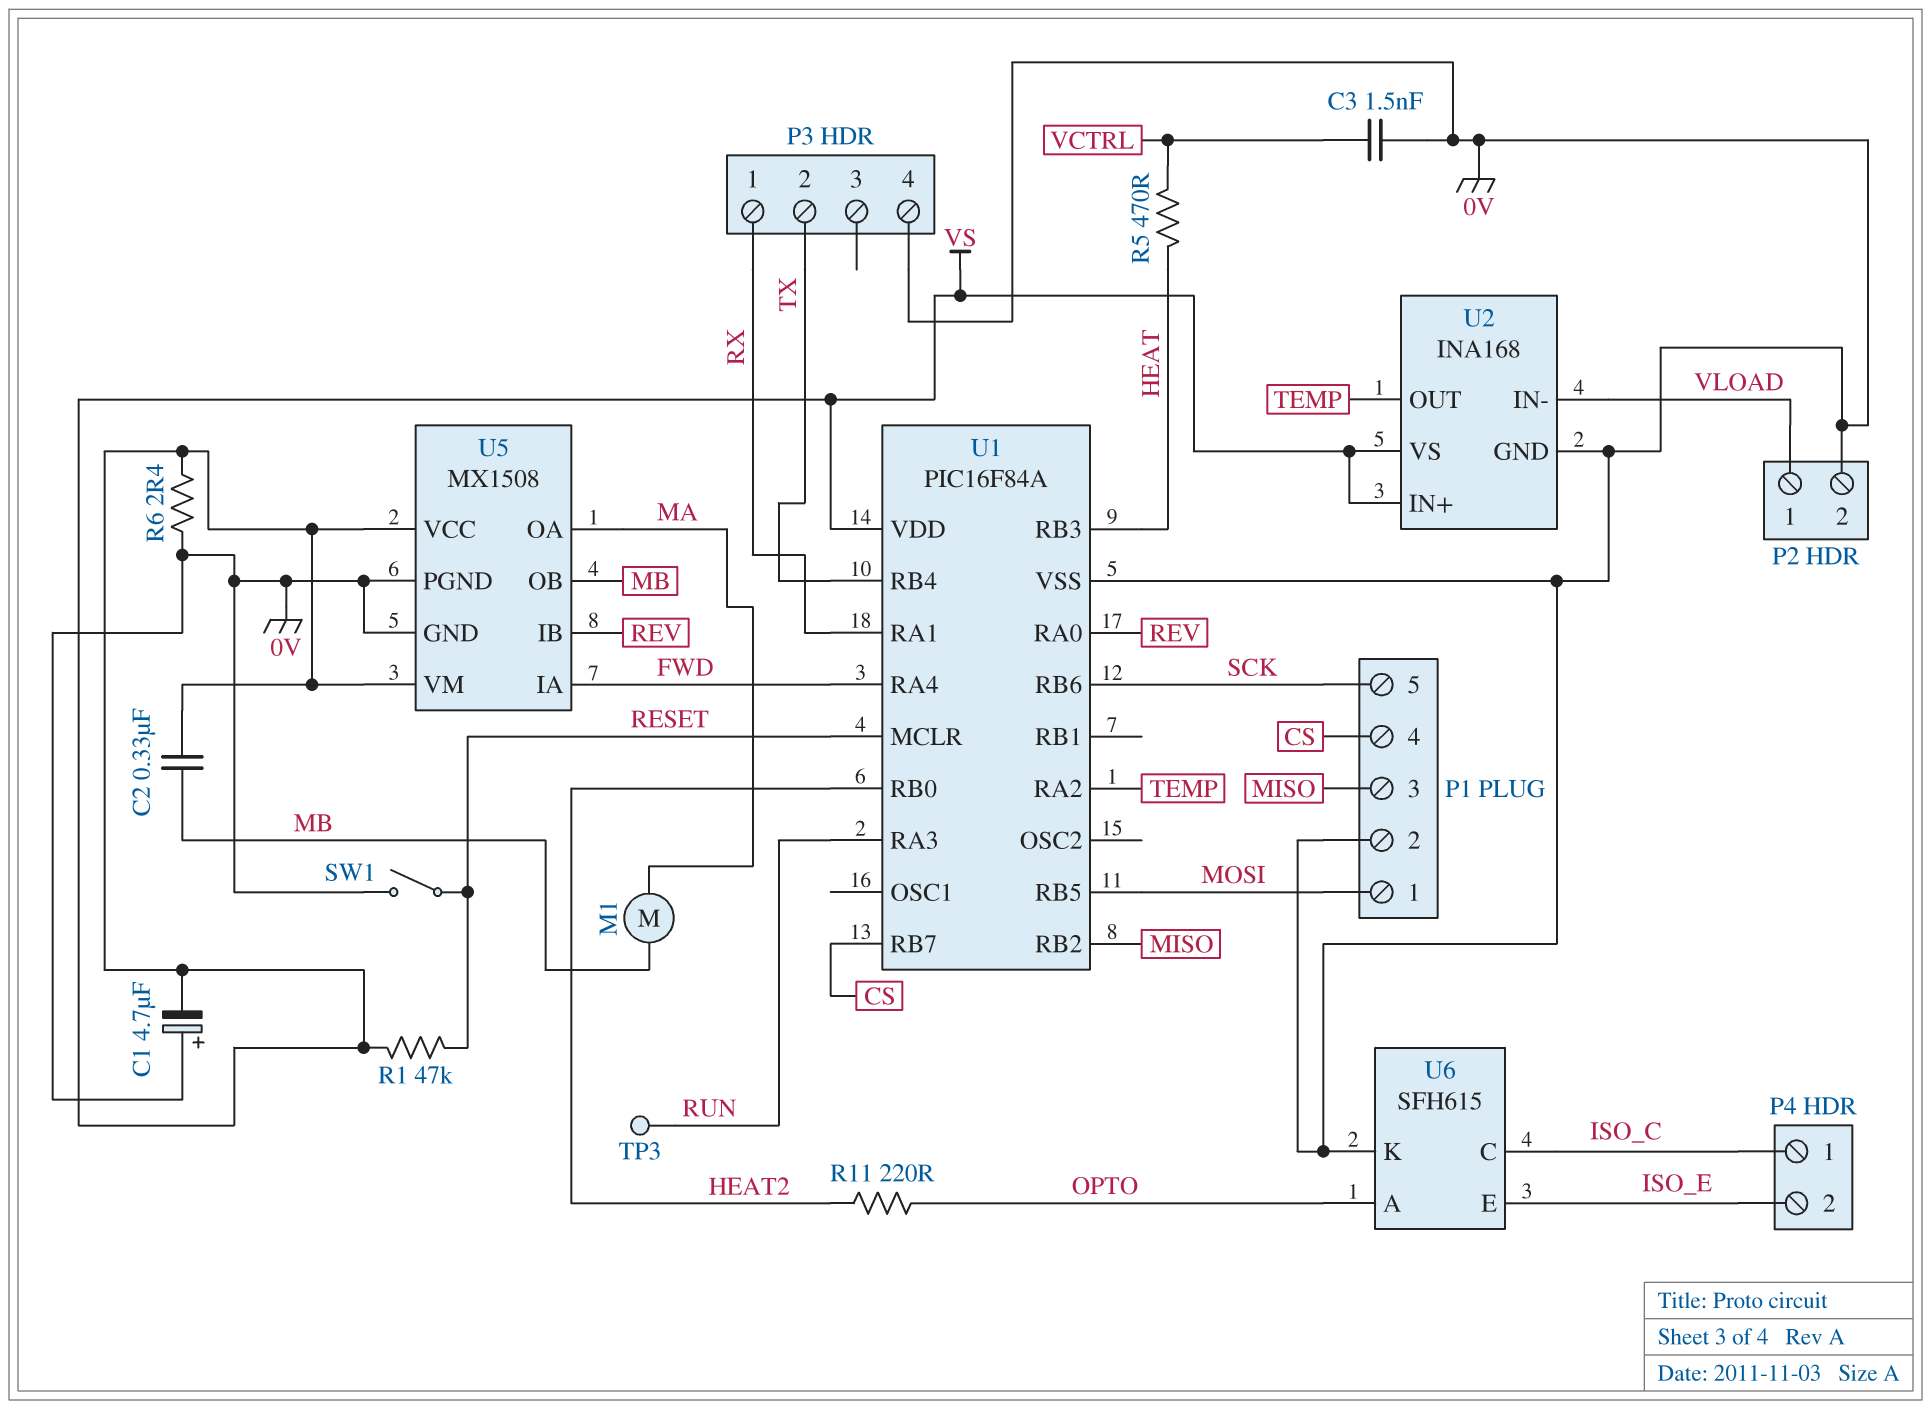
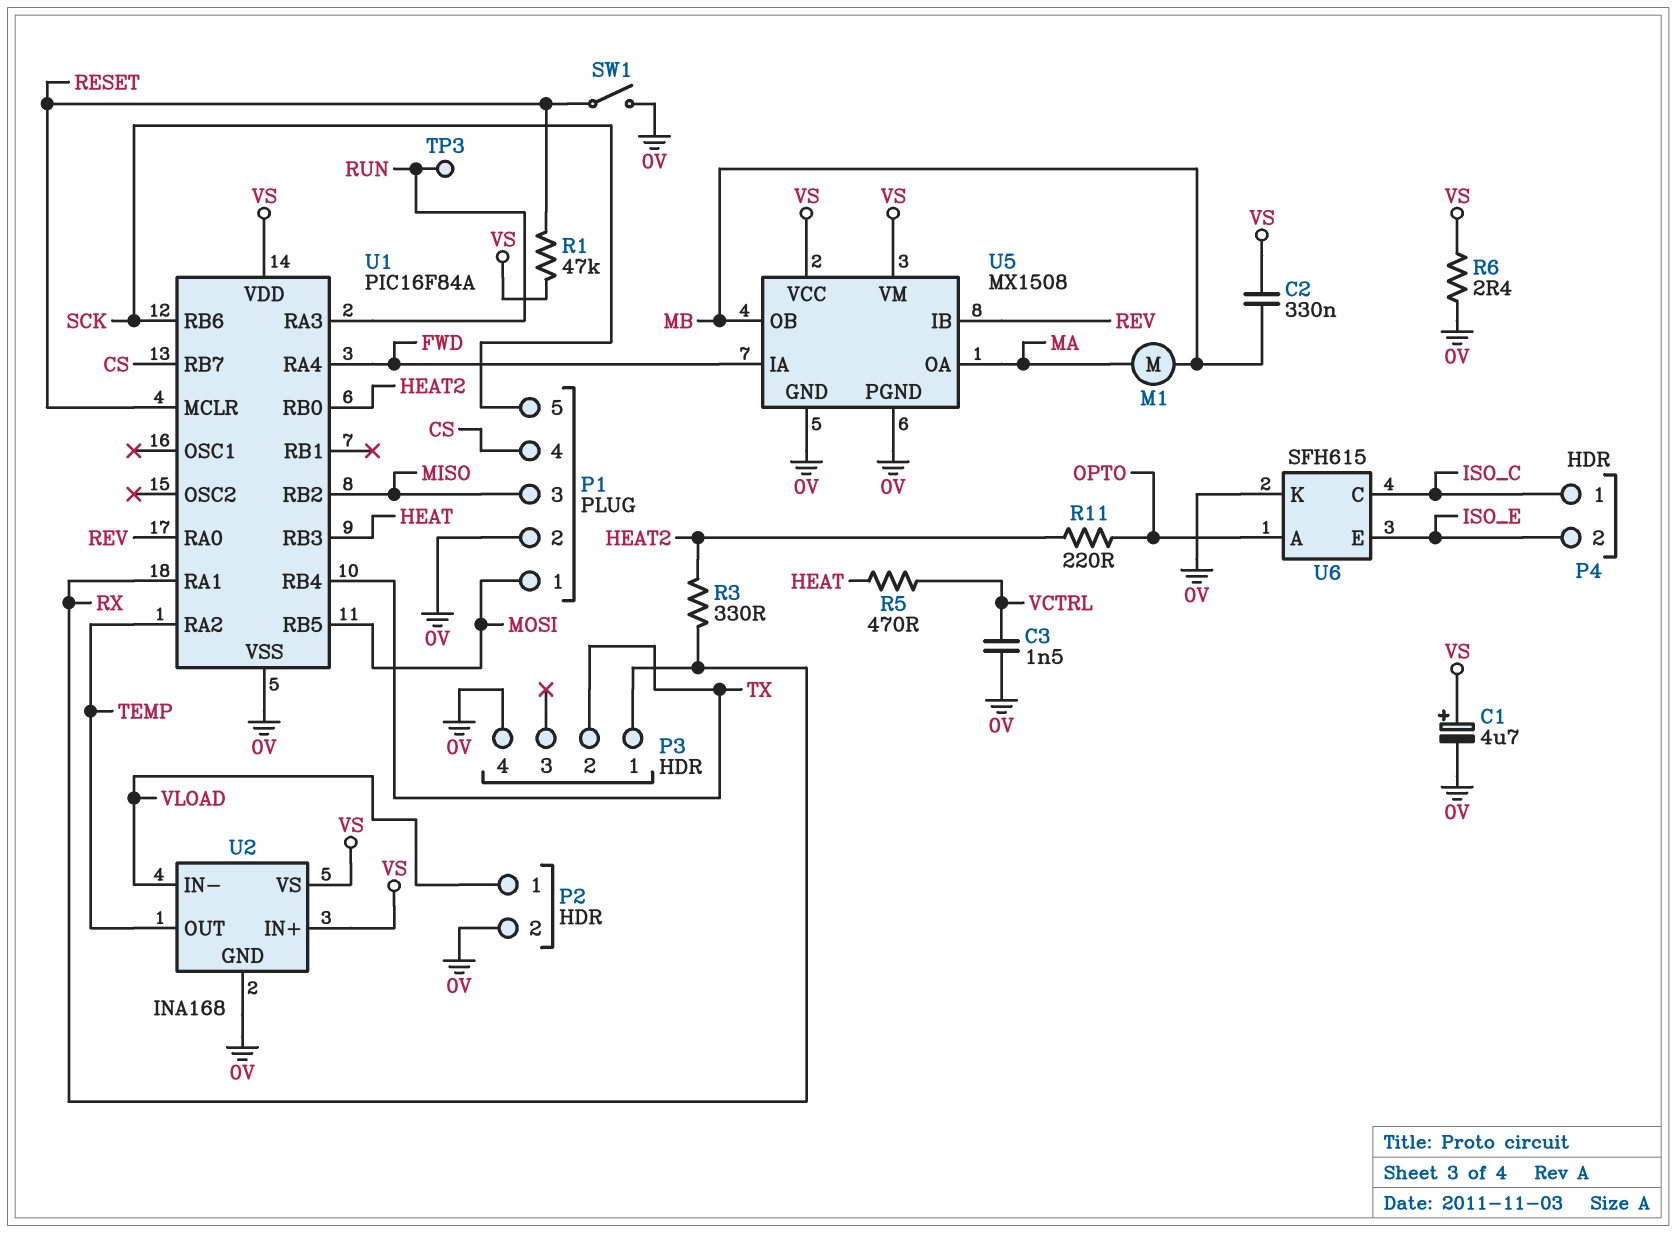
C1: 4.7uF (plus 0V, minus VS) -> 4.7uF (plus VS, minus 0V)
R3: none -> 330 (HEAT2, RX)

